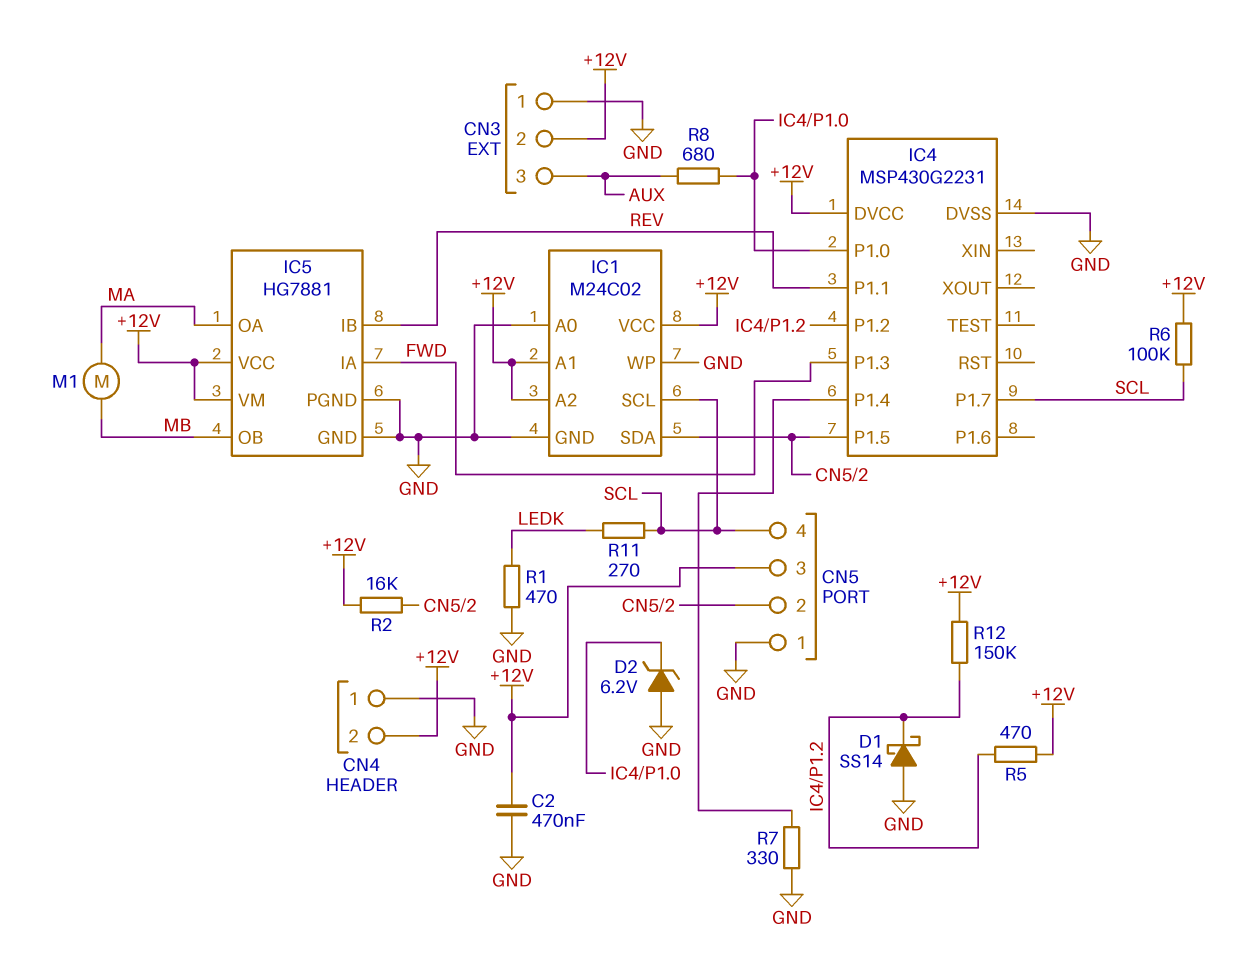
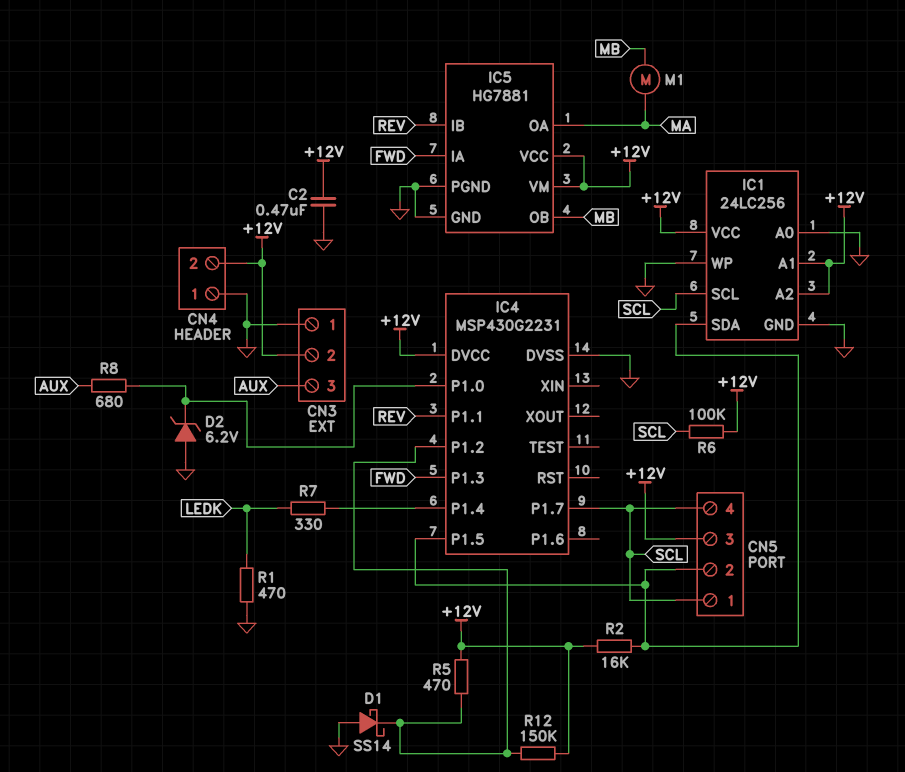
CN5 pin 1: GND -> SCL
IC1: M24C02 -> 24LC256
R7: 330 (GND, IC4/P1.4) -> 330 (IC4/P1.4, LEDK)
R11: 270 (LEDK, SCL) -> none

